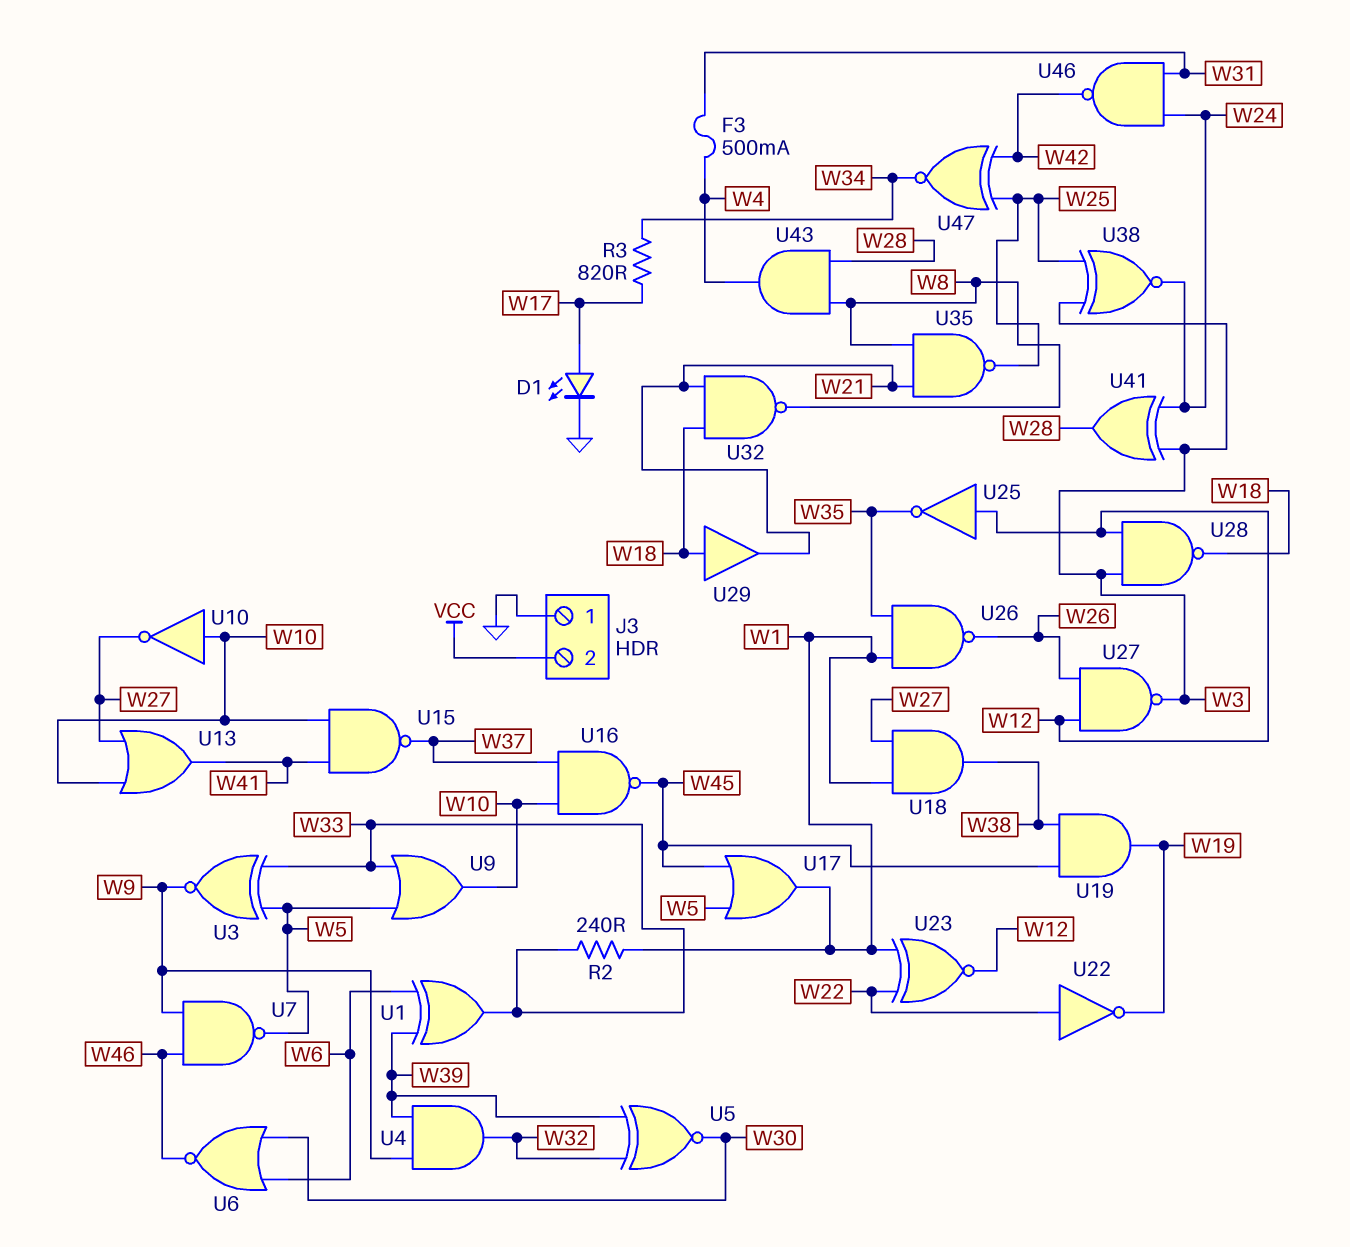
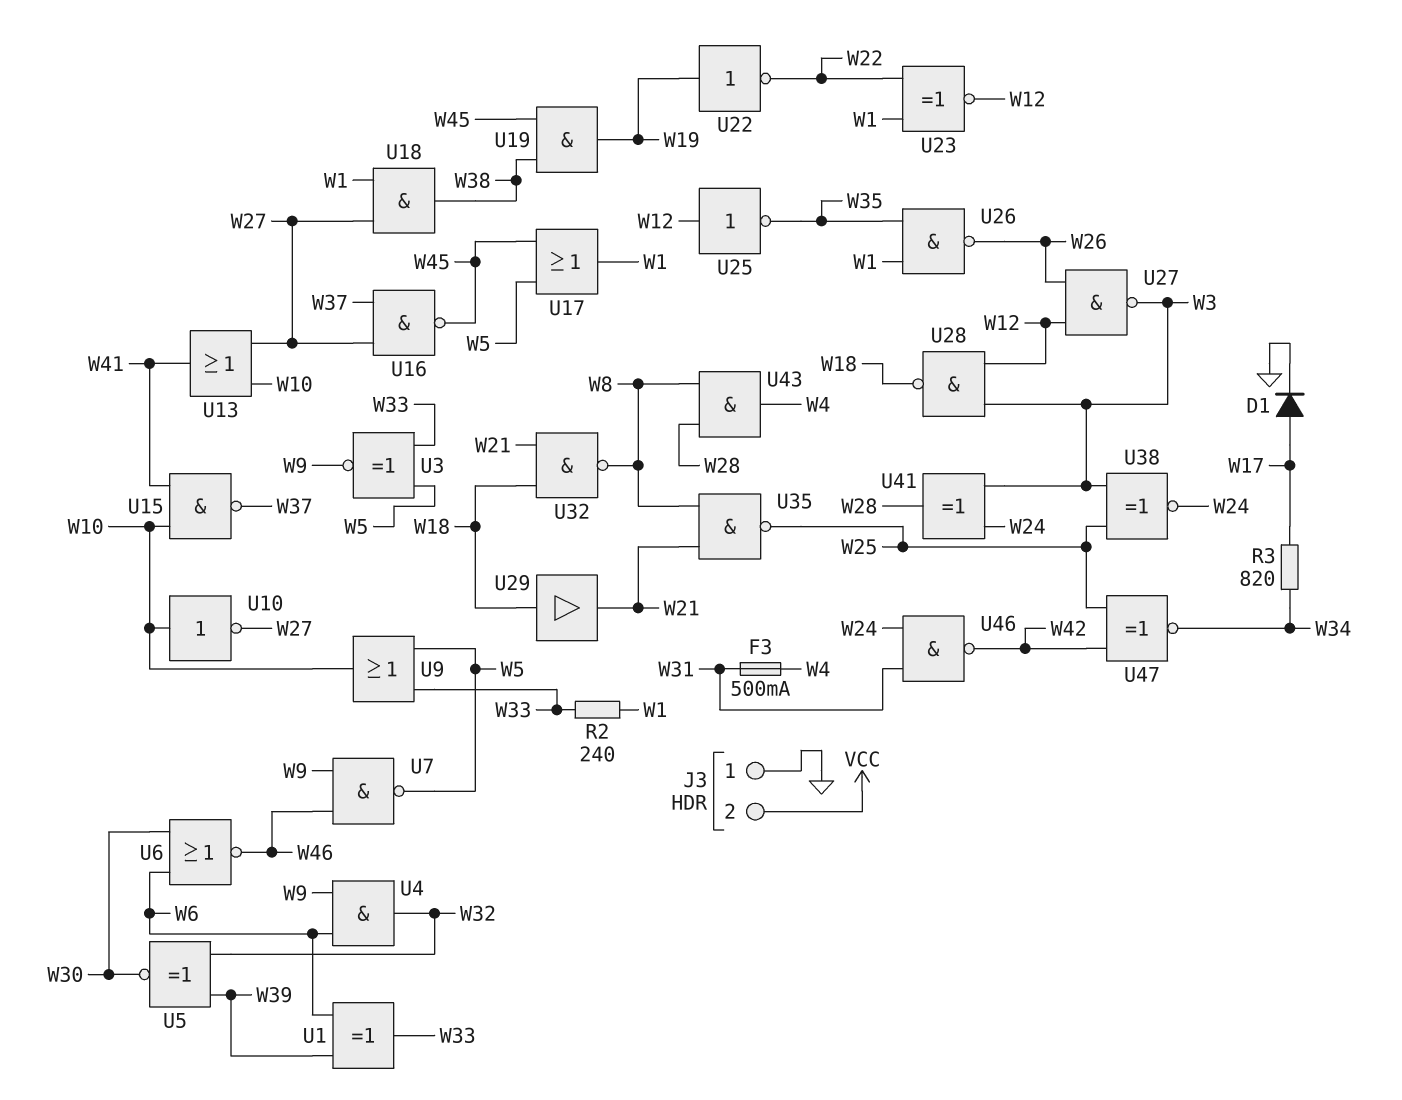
D1: LED (A W17, K GND) -> diode (A W17, K GND)
U4: AND (in W9, in W39, out W32) -> AND (in W6, in W9, out W32)
U16: NAND (in W10, in W37, out W45) -> NAND (in W27, in W37, out W45)
U22: NOT (in W22, out W19) -> NOT (in W19, out W22)

